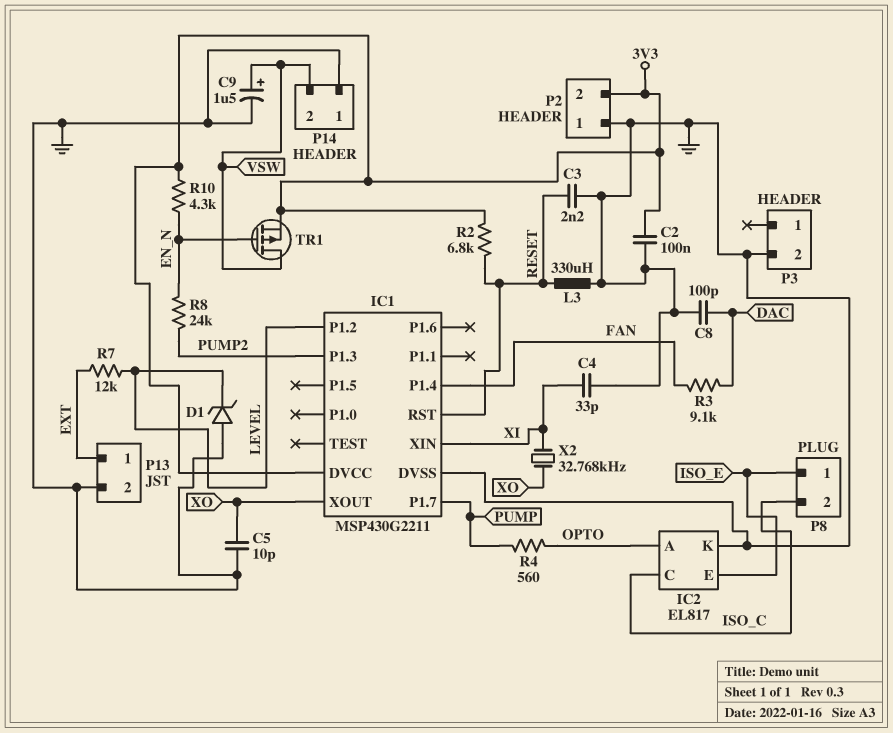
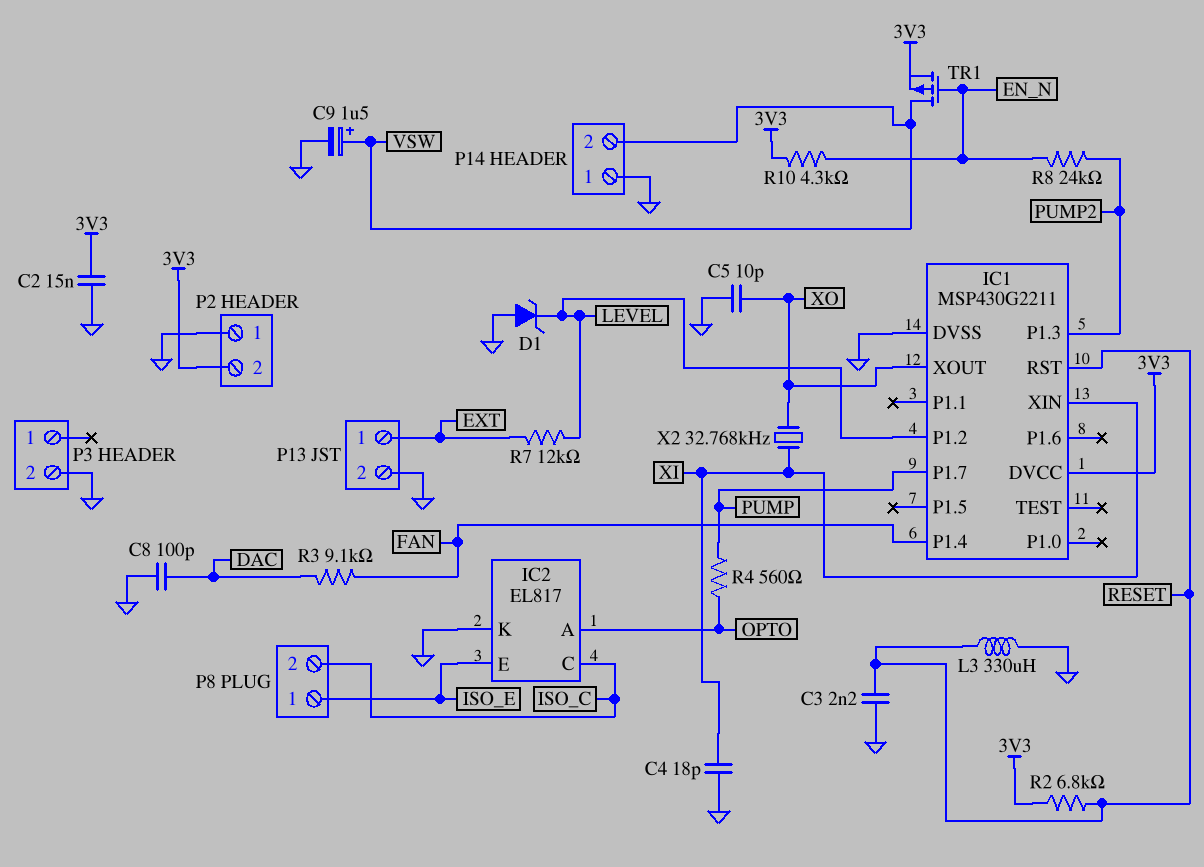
C2: 100nF (3V3, GND) -> 15nF (3V3, GND)
C4: 33pF (GND, XI) -> 18pF (GND, XI)

